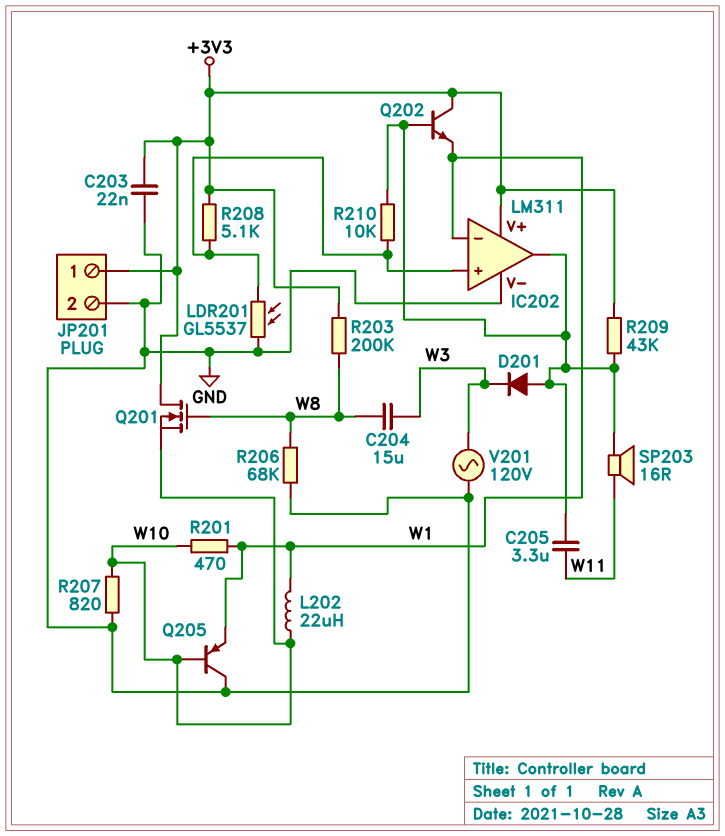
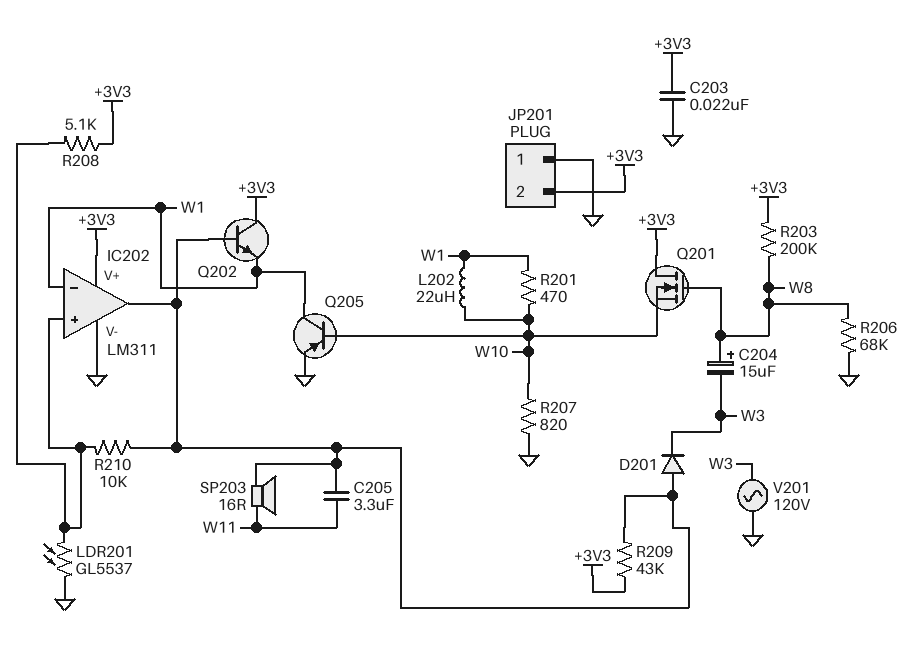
C204: 15uF (W3, W8) -> 15uF (plus W8, minus W3)
JP201 pin 1: +3V3 -> GND
JP201 pin 2: GND -> +3V3
Q205: PNP (B W10, C GND, E W1) -> PNP (B W10, C W1, E GND)

